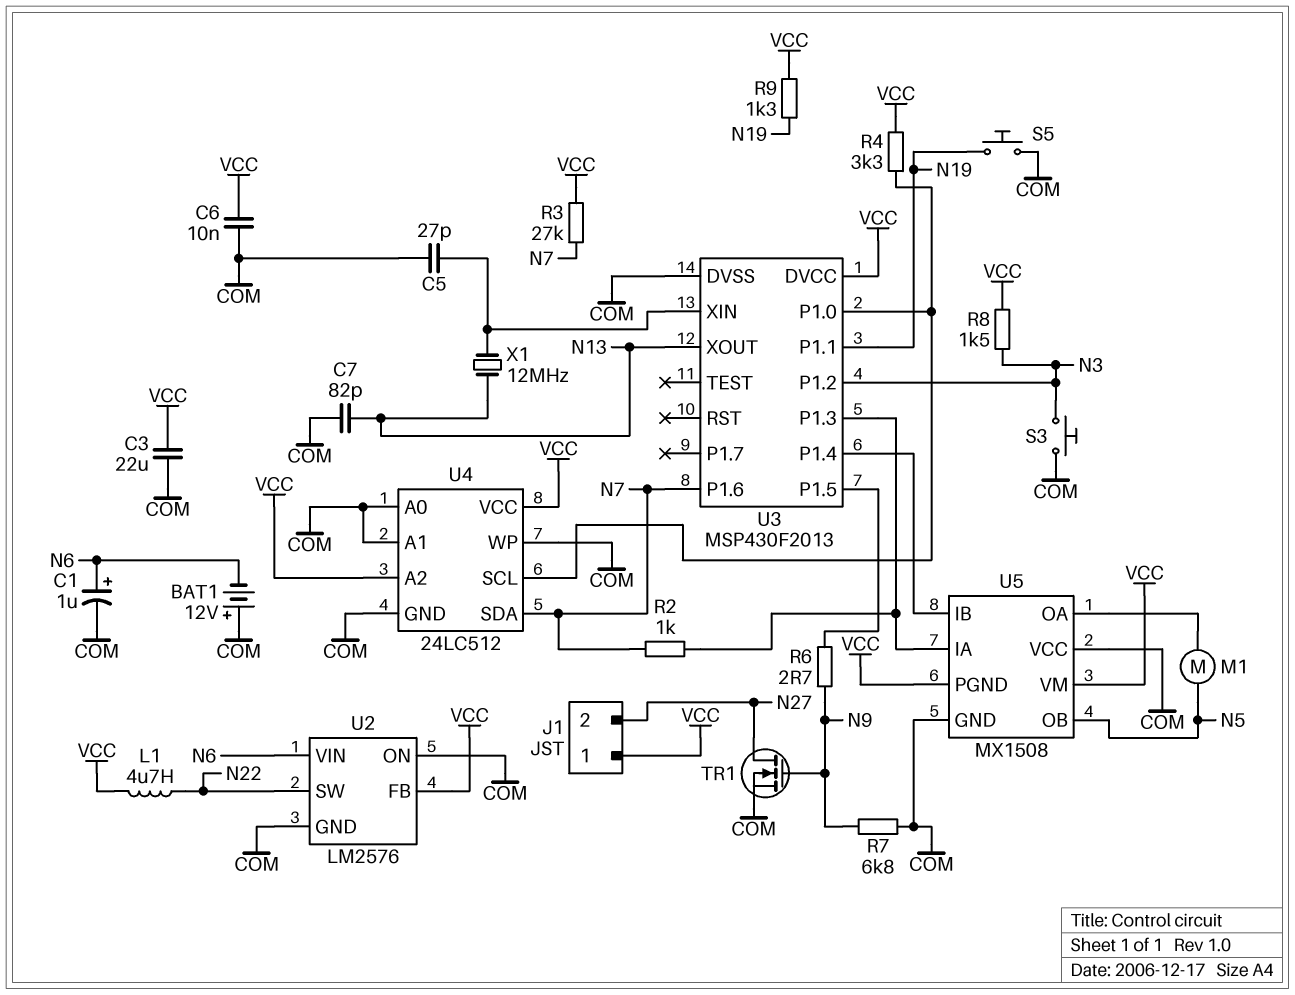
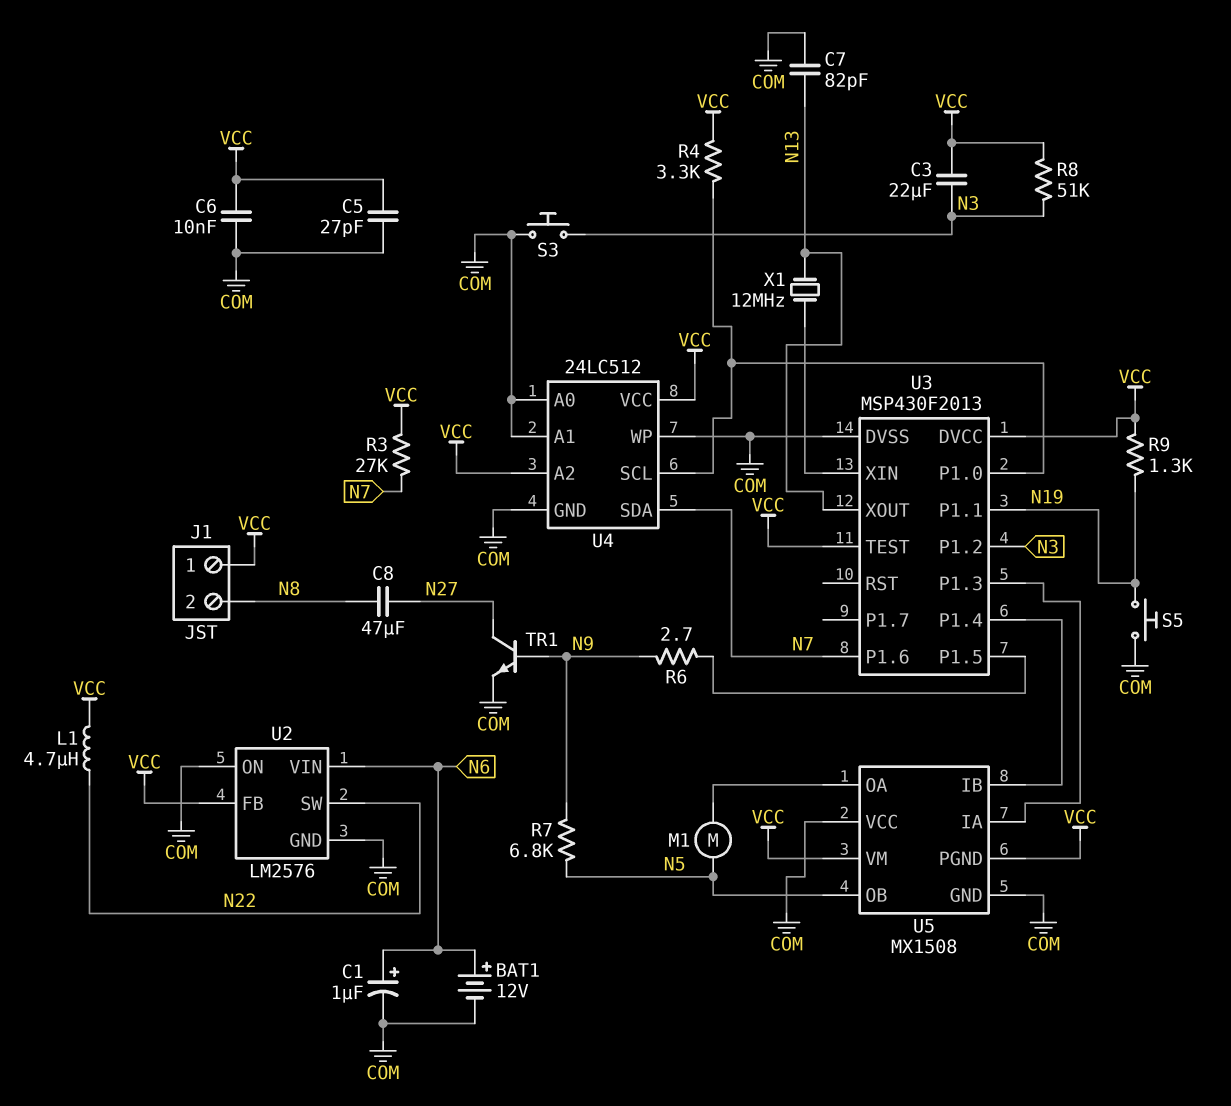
BAT1: 12V (plus COM, minus N6) -> 12V (plus N6, minus COM)
C3: 22uF (COM, VCC) -> 22uF (N3, VCC)
C5: 27pF (COM, U3/XIN) -> 27pF (COM, VCC)
C8: none -> 47uF (N8, N27)
J1 pin 2: N27 -> N8
R2: 1k (N7, U3/P1.3) -> none
R7: 6.8k (COM, N9) -> 6.8k (N5, N9)
R8: 1.5k (N3, VCC) -> 51k (N3, VCC)
TR1: NMOS (G N9, D N27, S COM) -> NPN (B N9, C N27, E COM)
U3 pin TEST: none -> VCC

